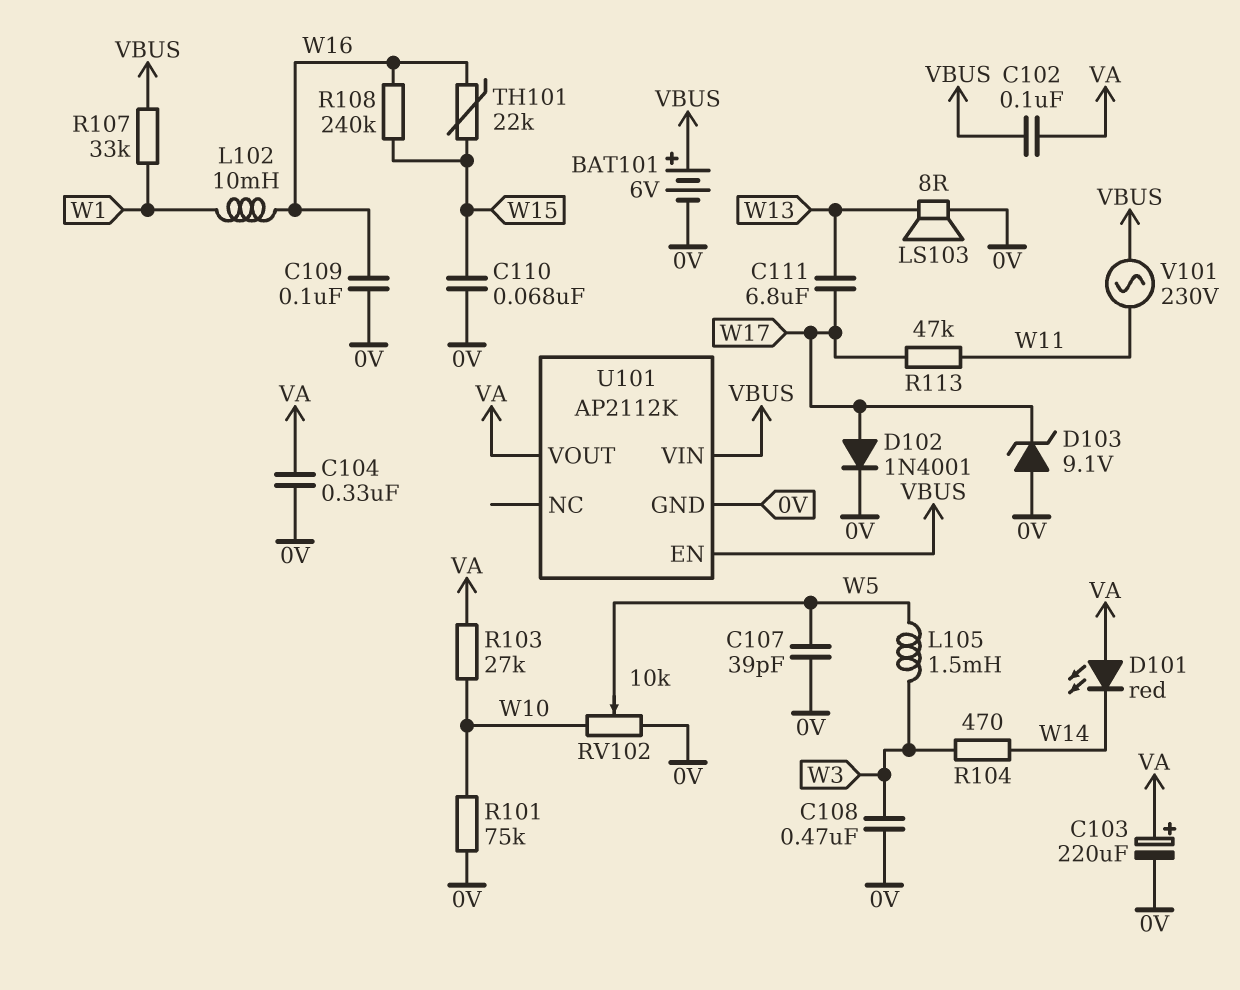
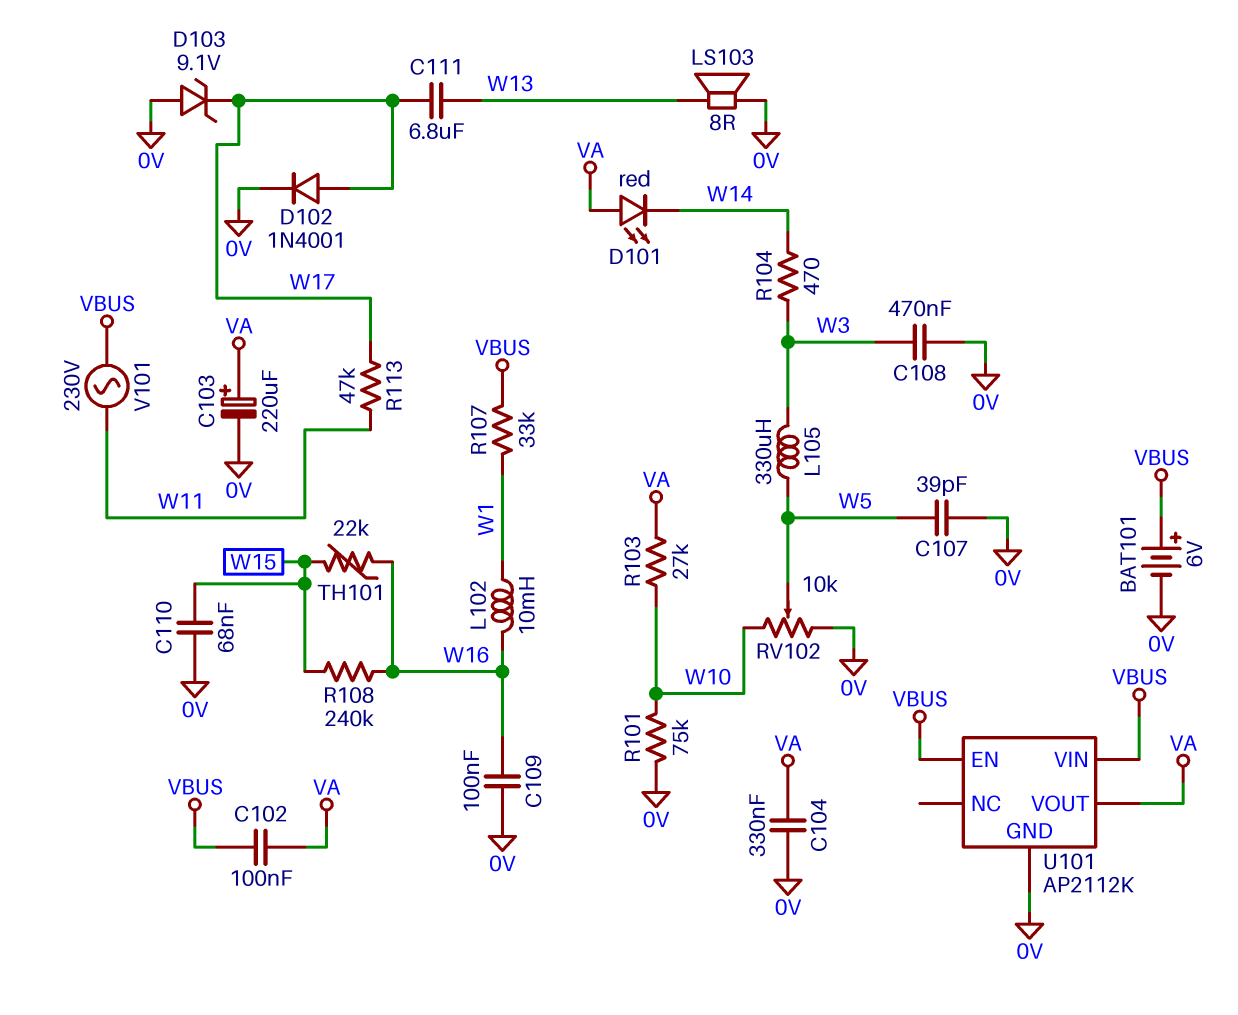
L105: 1.5mH (W3, W5) -> 330uH (W3, W5)

